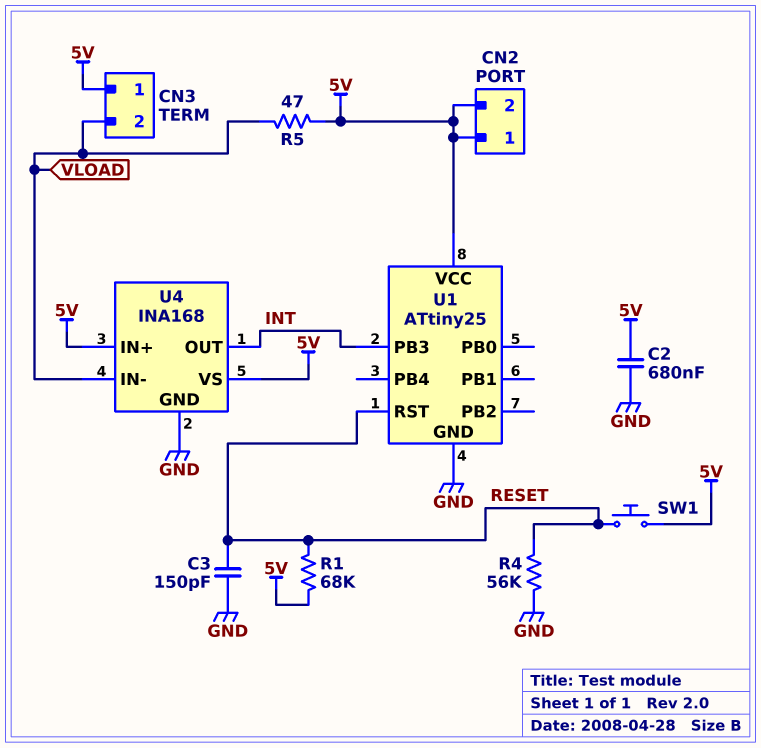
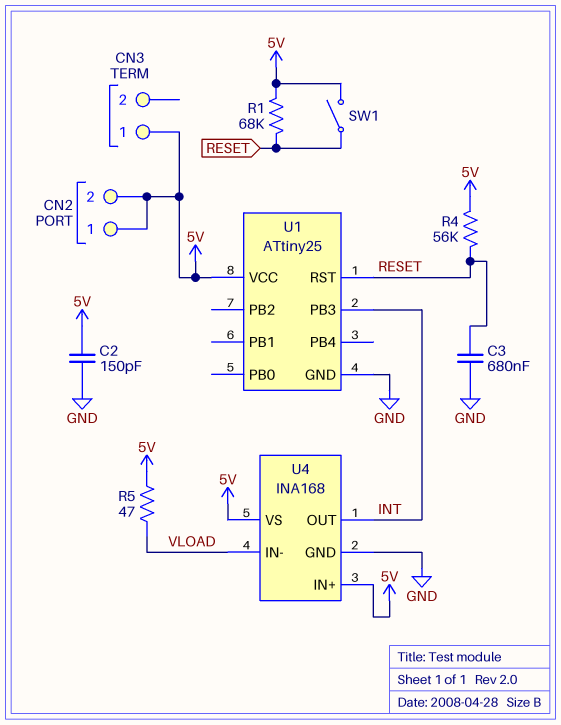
C2: 680nF (5V, GND) -> 150pF (5V, GND)
C3: 150pF (GND, RESET) -> 680nF (GND, RESET)
CN3 pin 2: VLOAD -> none
R4: 56k (GND, RESET) -> 56k (5V, RESET)
SW1: button (5V, RESET) -> switch (5V, RESET)

